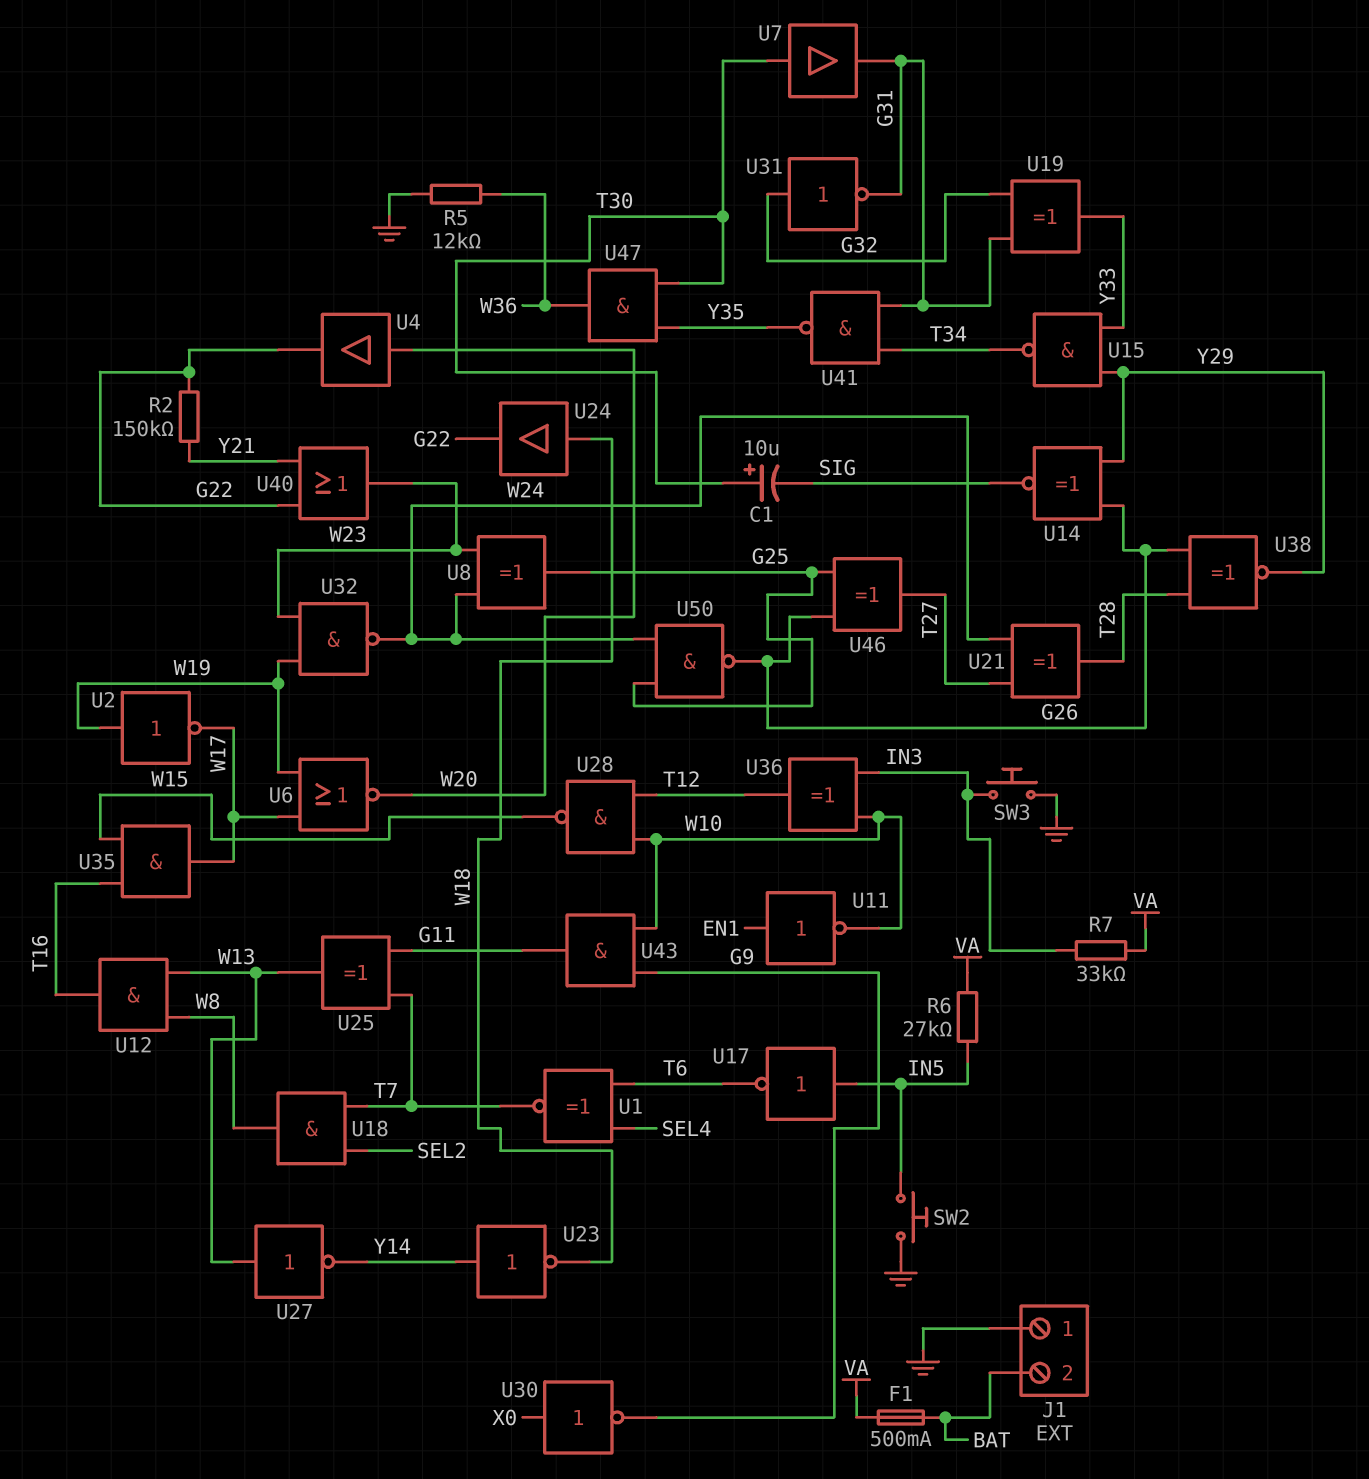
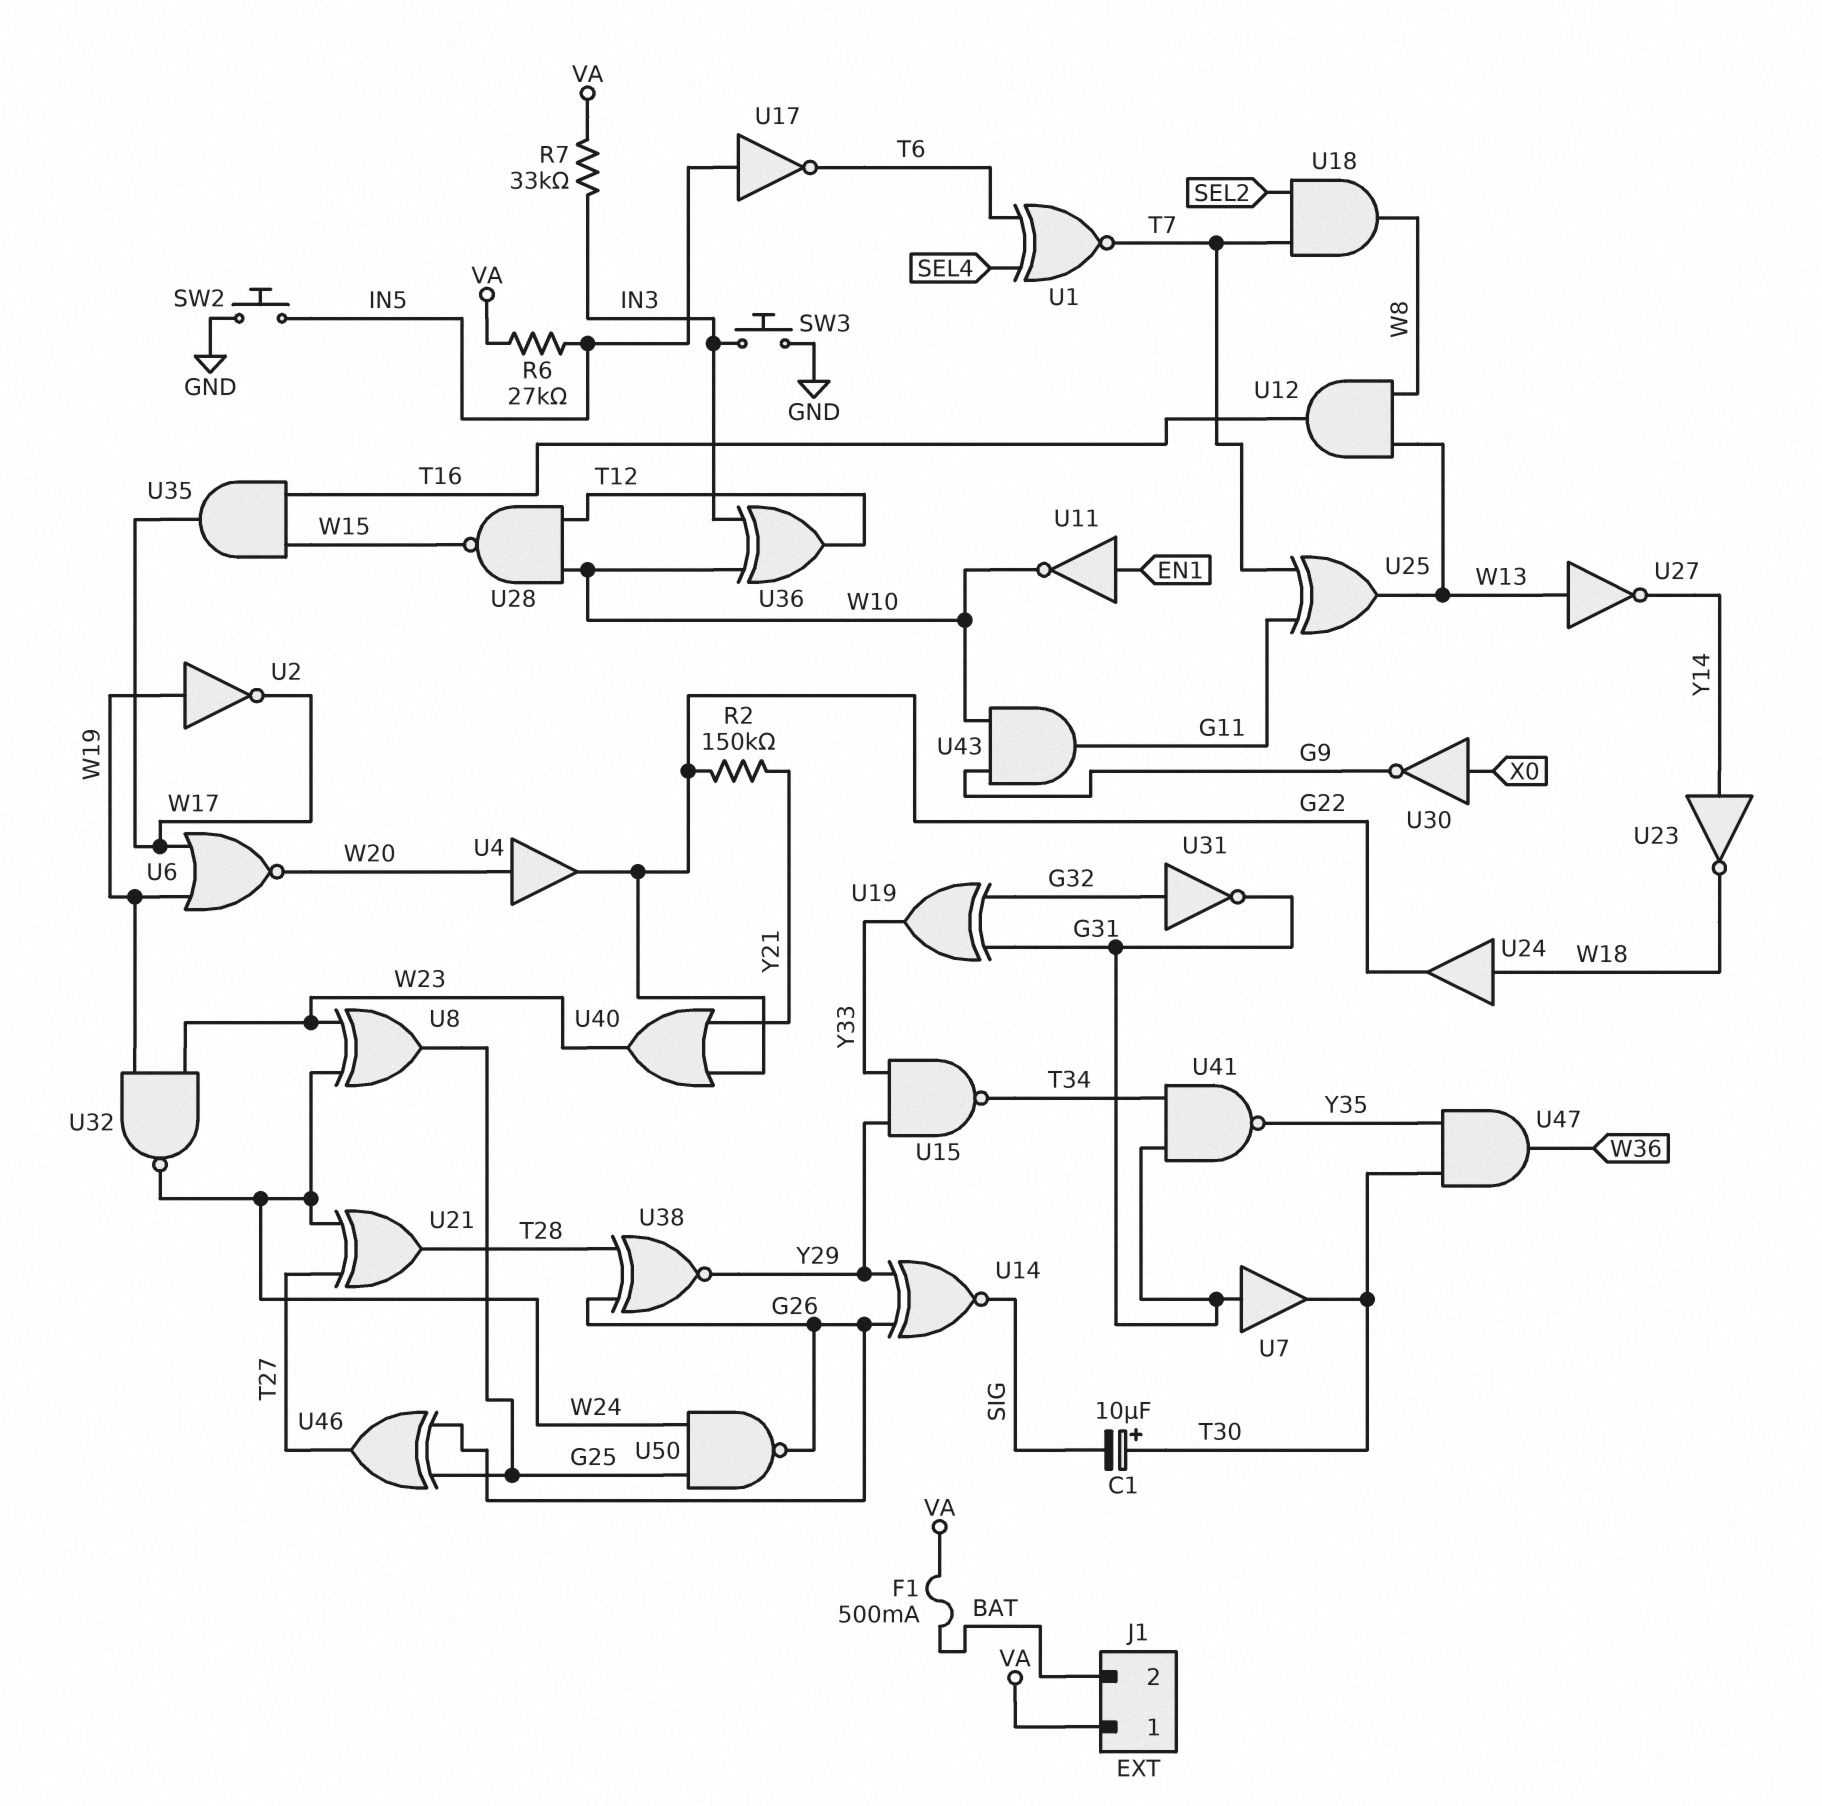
J1 pin 1: GND -> VA
R5: 12k (GND, W36) -> none
U7: buffer (in T30, out G31) -> buffer (in G31, out T30)

